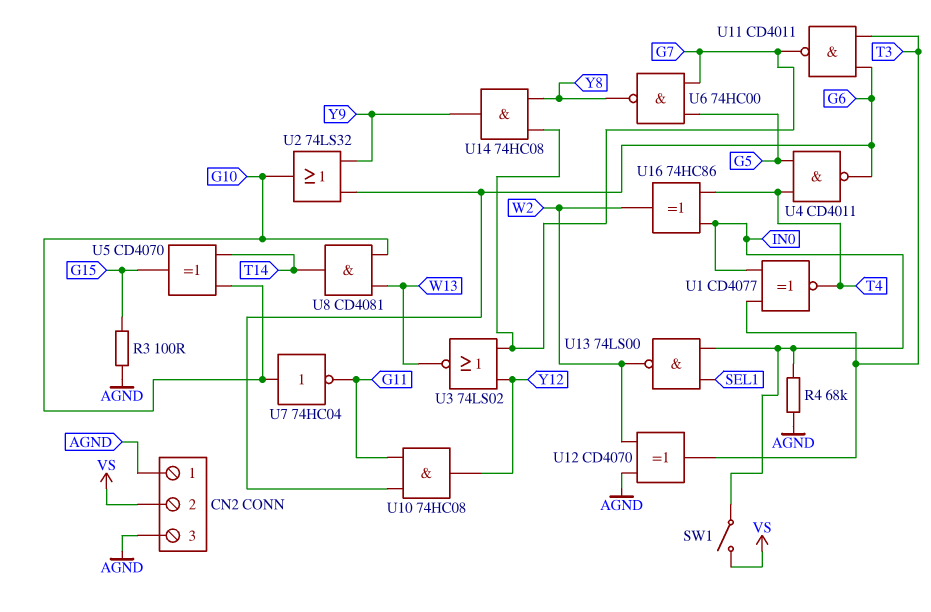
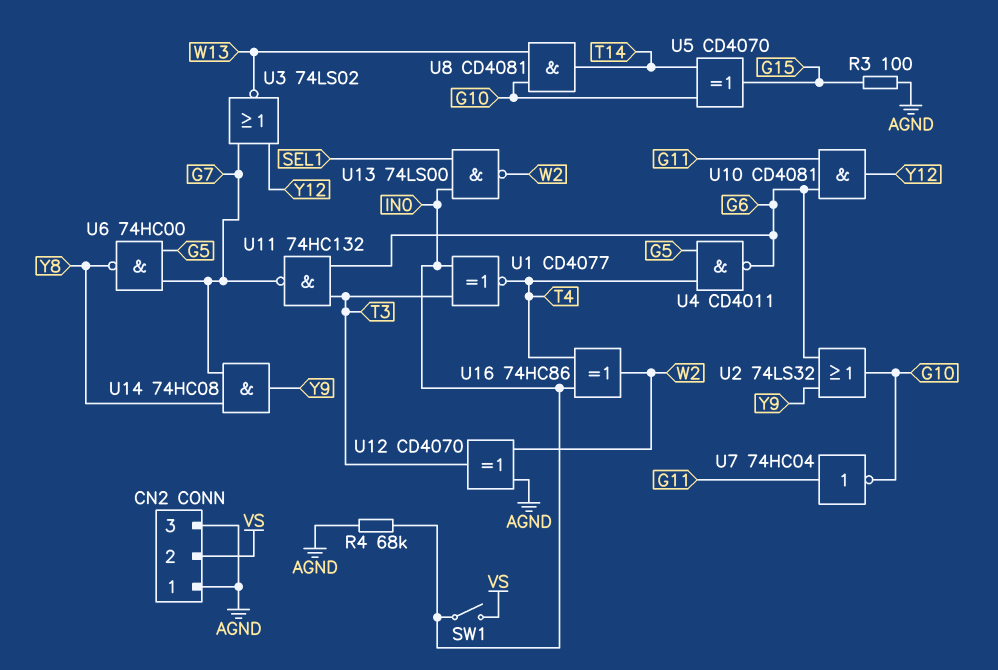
U7: NOT 74HC04 (in G10, out G11) -> NOT 74HC04 (in G11, out G10)
U10: AND 74HC08 (in G6, in G11, out Y12) -> AND CD4081 (in G6, in G11, out Y12)
U11: NAND CD4011 (in G6, in T3, out G7) -> NAND 74HC132 (in G6, in T3, out G7)

